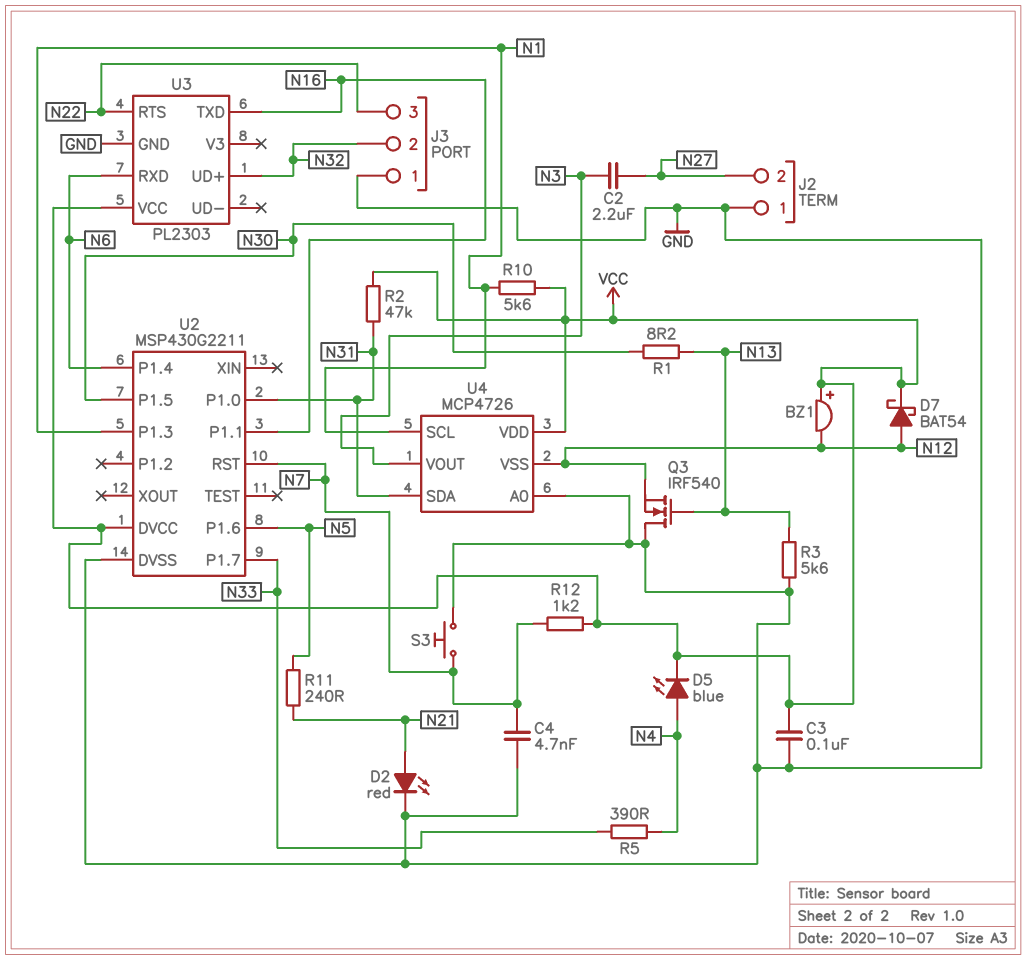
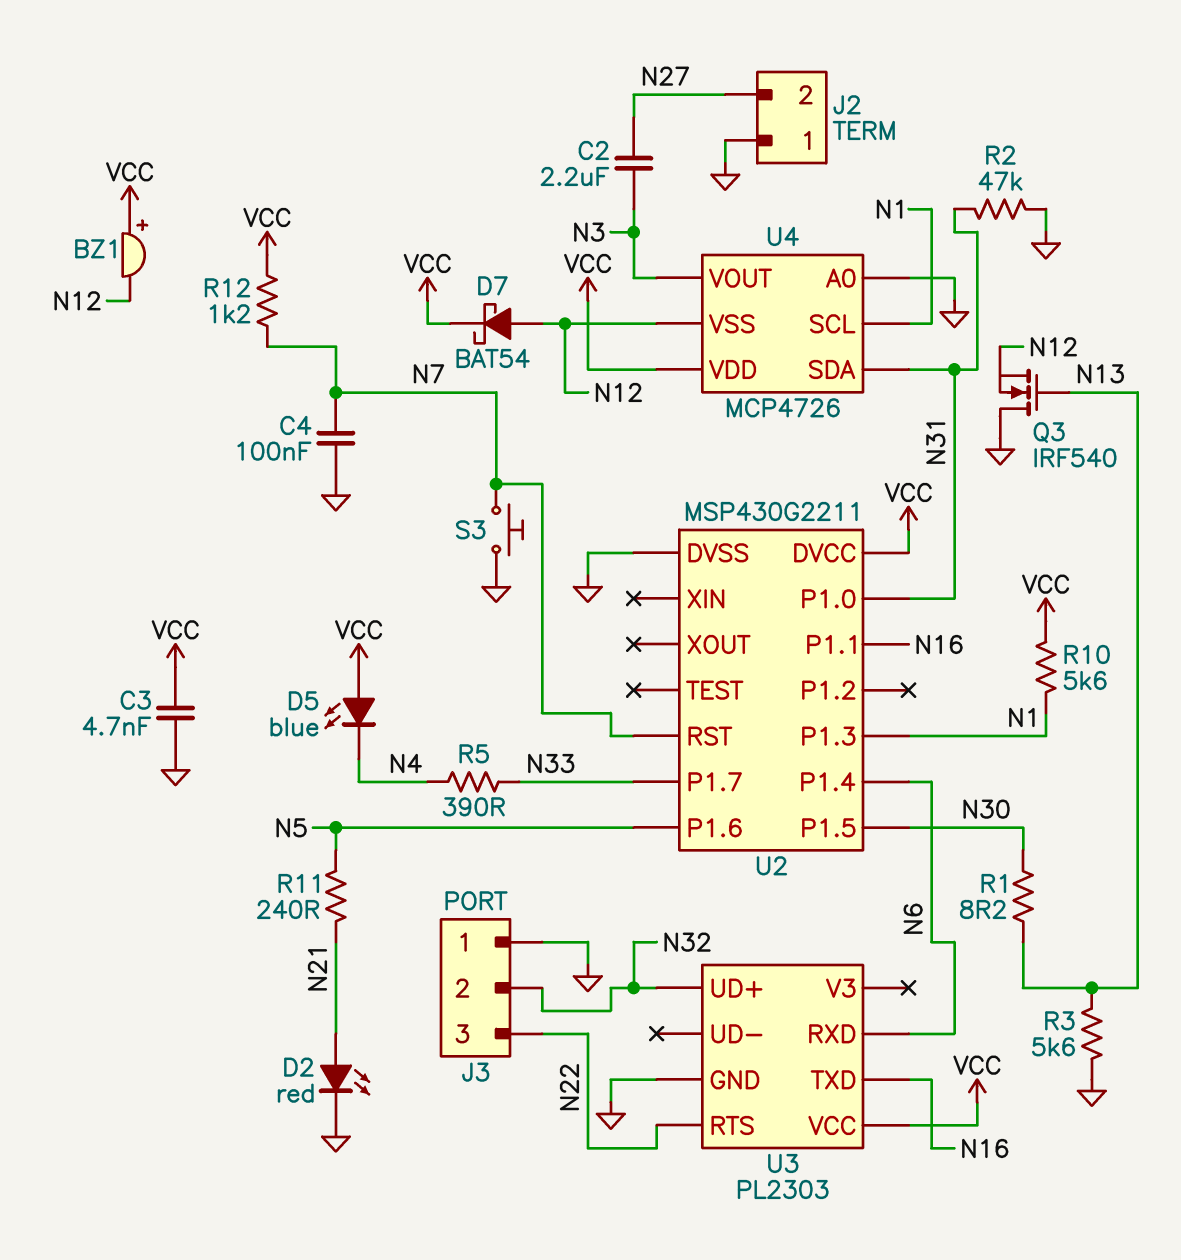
C3: 100nF (GND, VCC) -> 4.7nF (GND, VCC)
C4: 4.7nF (GND, N7) -> 100nF (GND, N7)
D5: LED blue (A N4, K VCC) -> LED blue (A VCC, K N4)
R2: 47k (N31, VCC) -> 47k (GND, N31)

